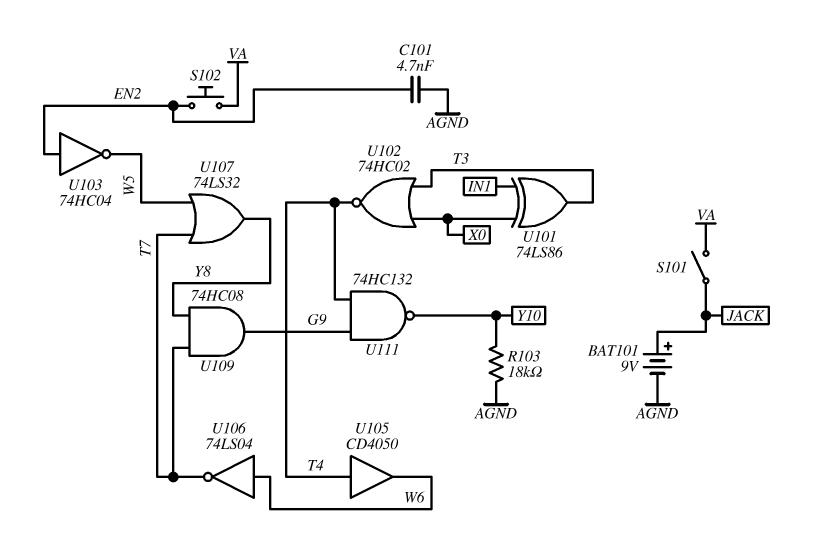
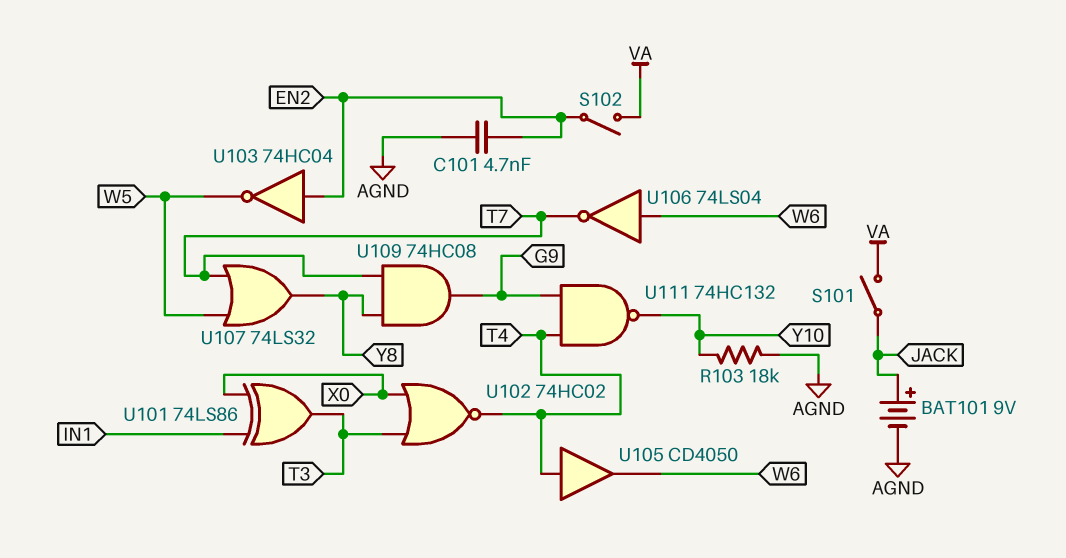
S102: button (EN2, VA) -> switch (EN2, VA)

